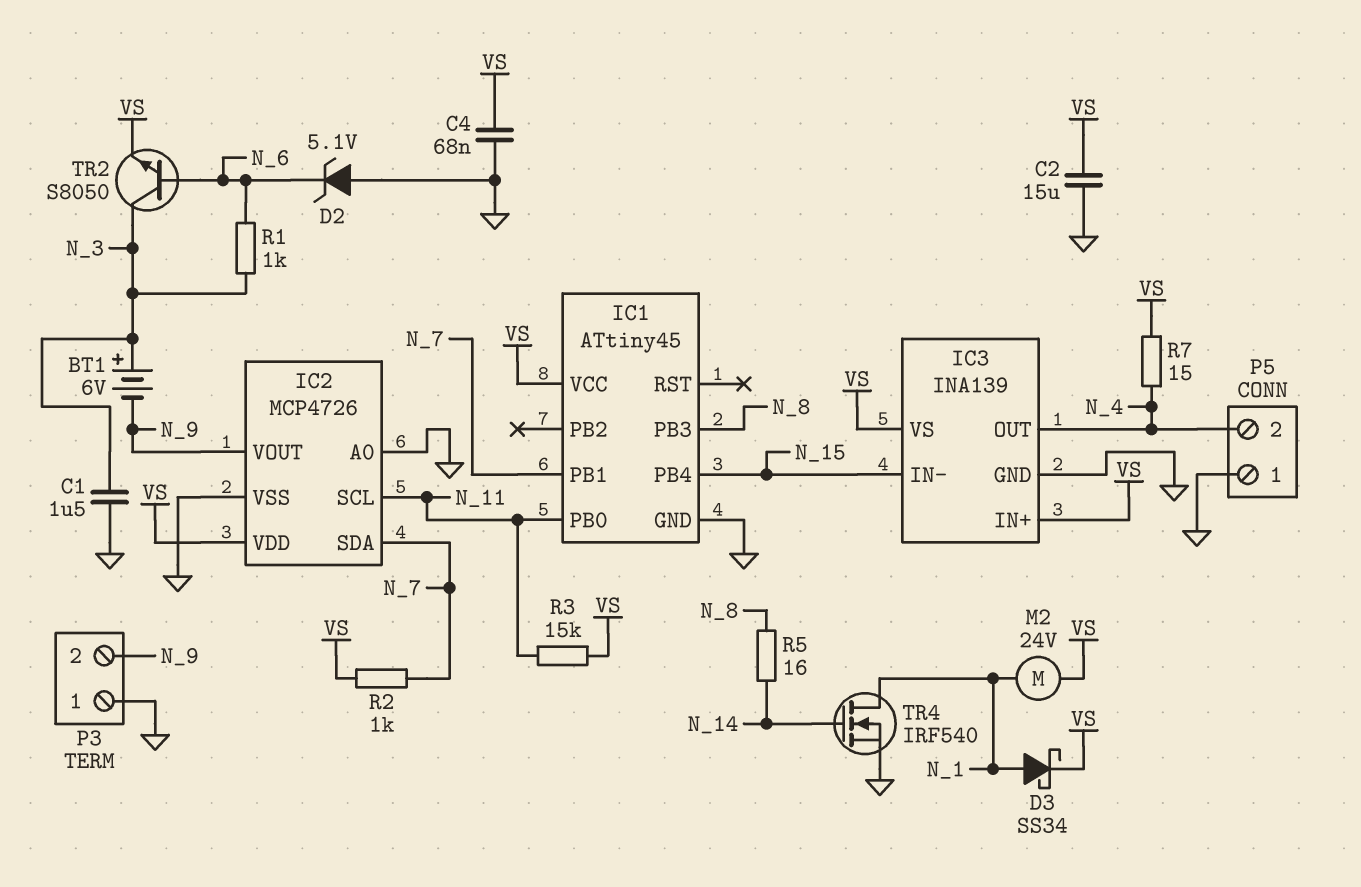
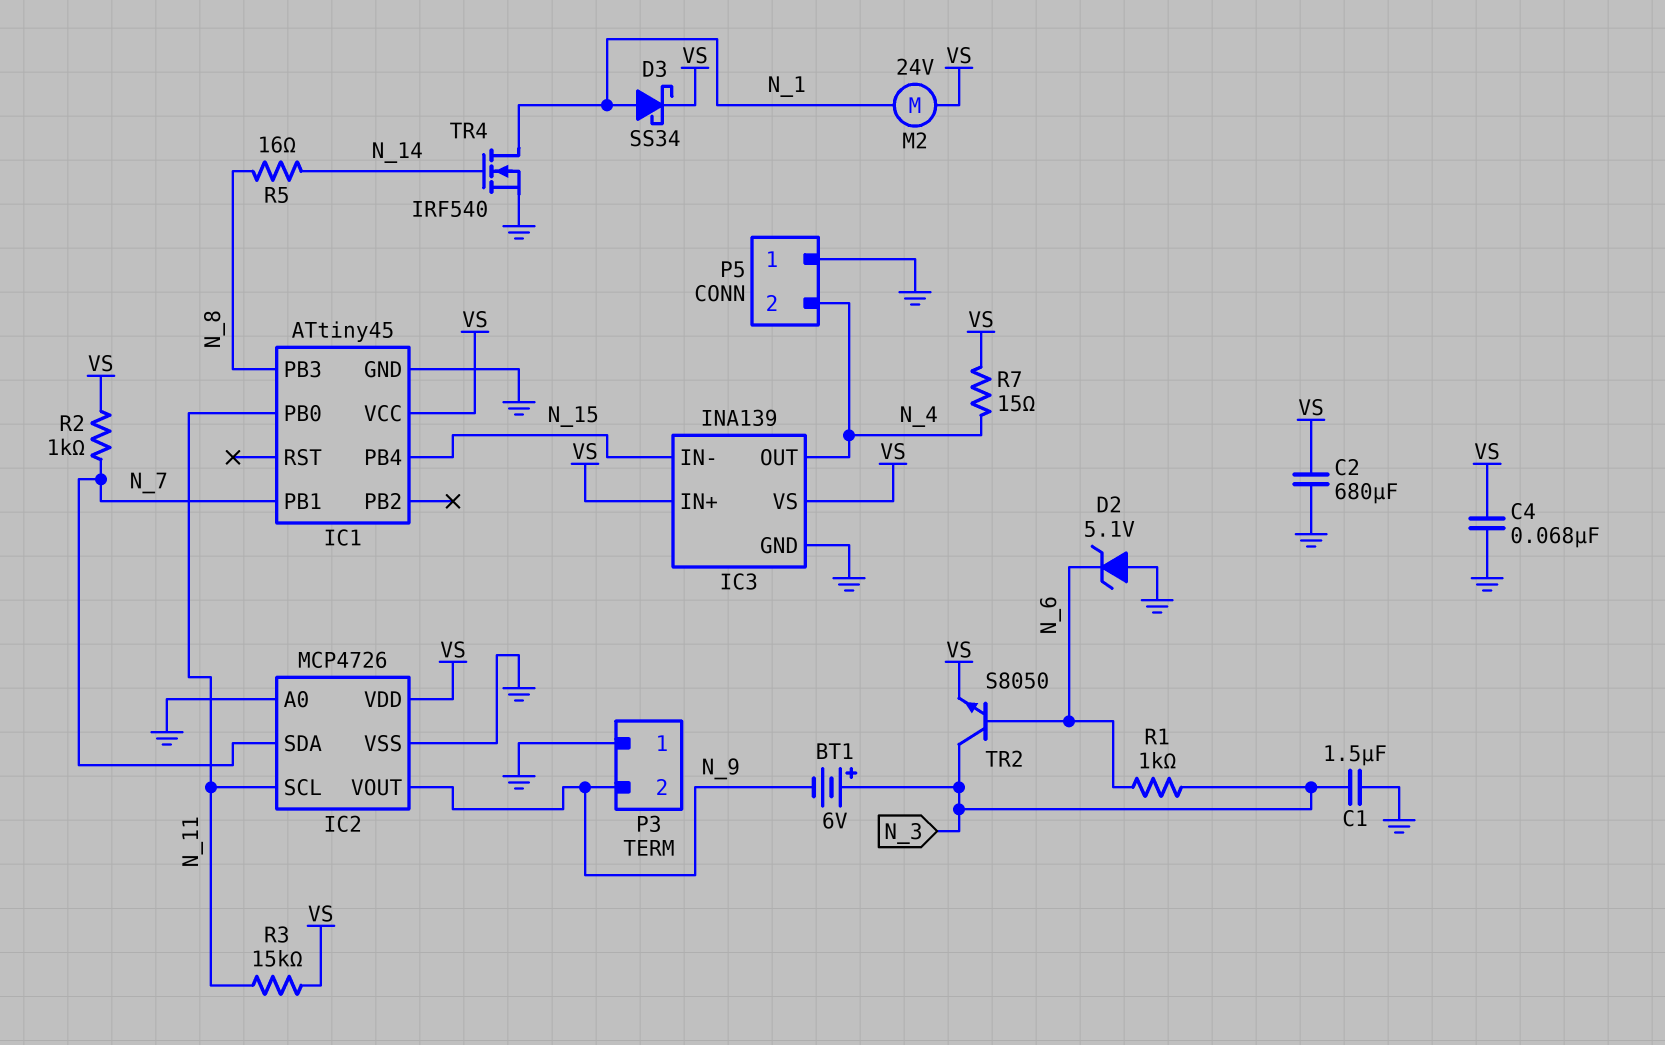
C2: 15uF (GND, VS) -> 680uF (GND, VS)

